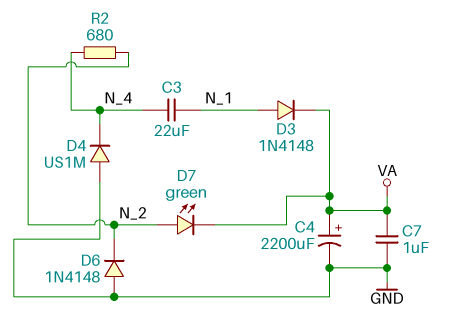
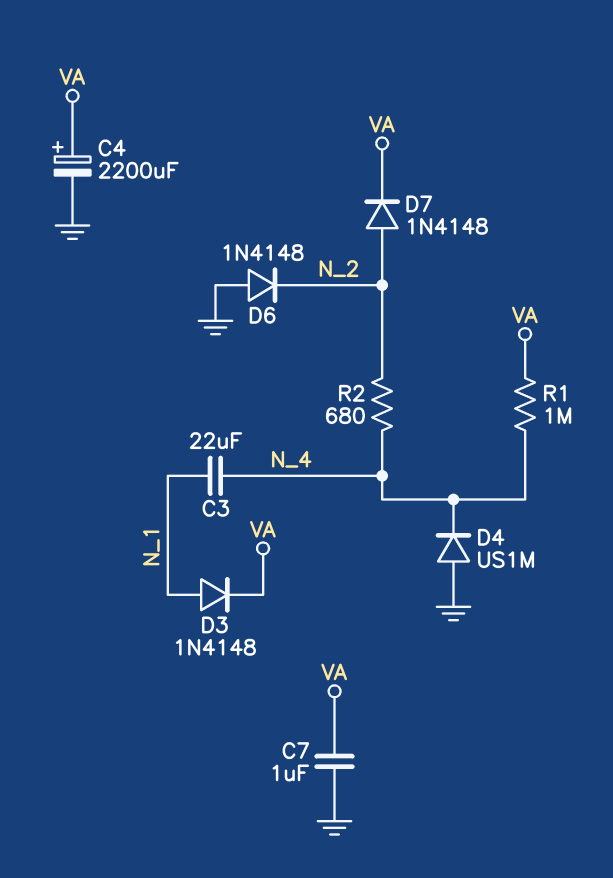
D7: LED green (A N_2, K VA) -> diode 1N4148 (A N_2, K VA)
R1: none -> 1M (N_4, VA)

